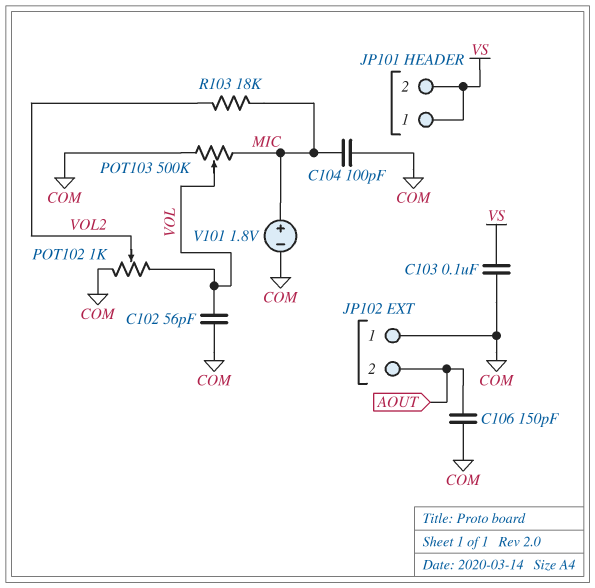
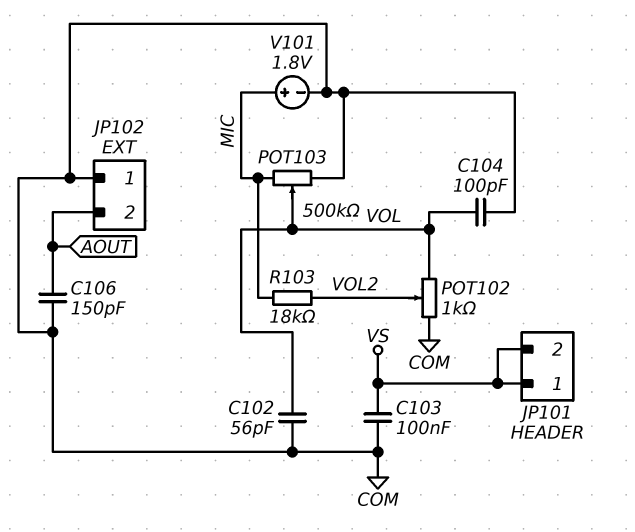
C104: 100pF (COM, MIC) -> 100pF (COM, VOL)

